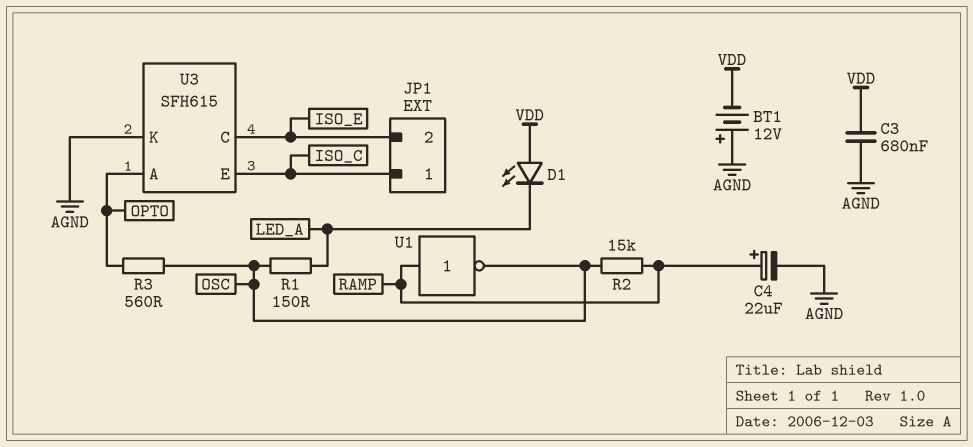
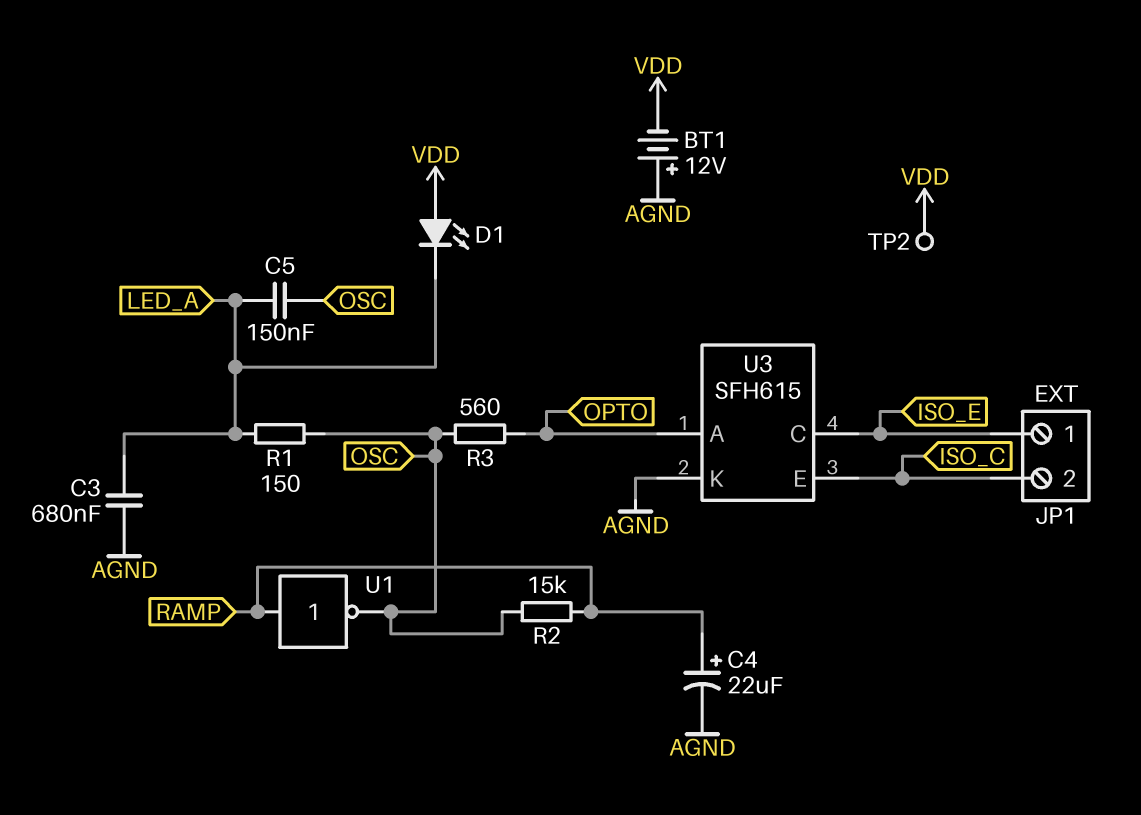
C3: 680nF (AGND, VDD) -> 680nF (AGND, LED_A)
C5: none -> 150nF (LED_A, OSC)
JP1 pin 1: ISO_C -> ISO_E
JP1 pin 2: ISO_E -> ISO_C
TP2: none -> test point (VDD)

